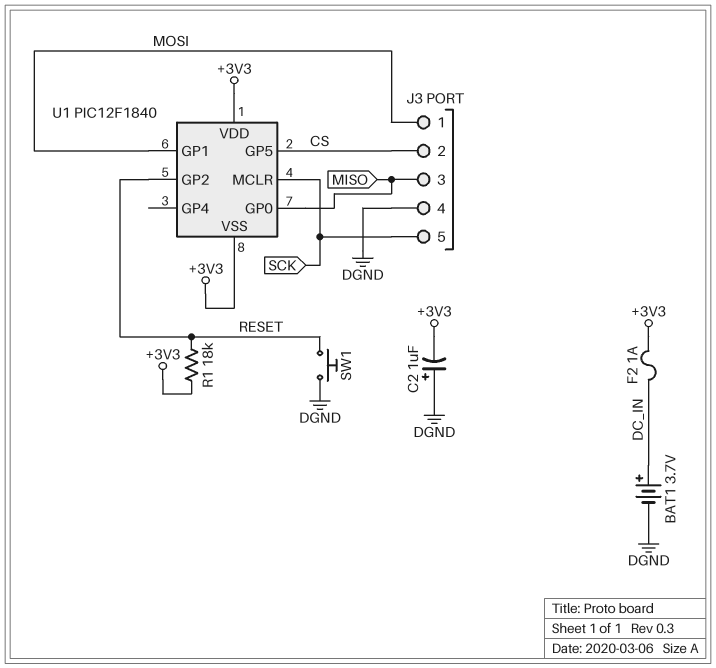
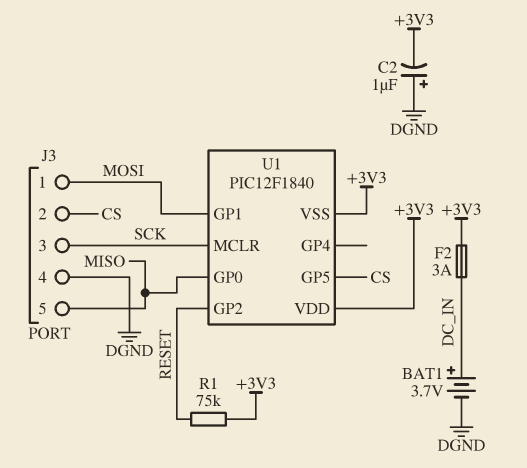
F2: 1A (+3V3, DC_IN) -> 3A (+3V3, DC_IN)
J3 pin 3: MISO -> SCK
J3 pin 5: SCK -> MISO
R1: 18k (+3V3, RESET) -> 75k (+3V3, RESET)
SW1: button (DGND, RESET) -> none

